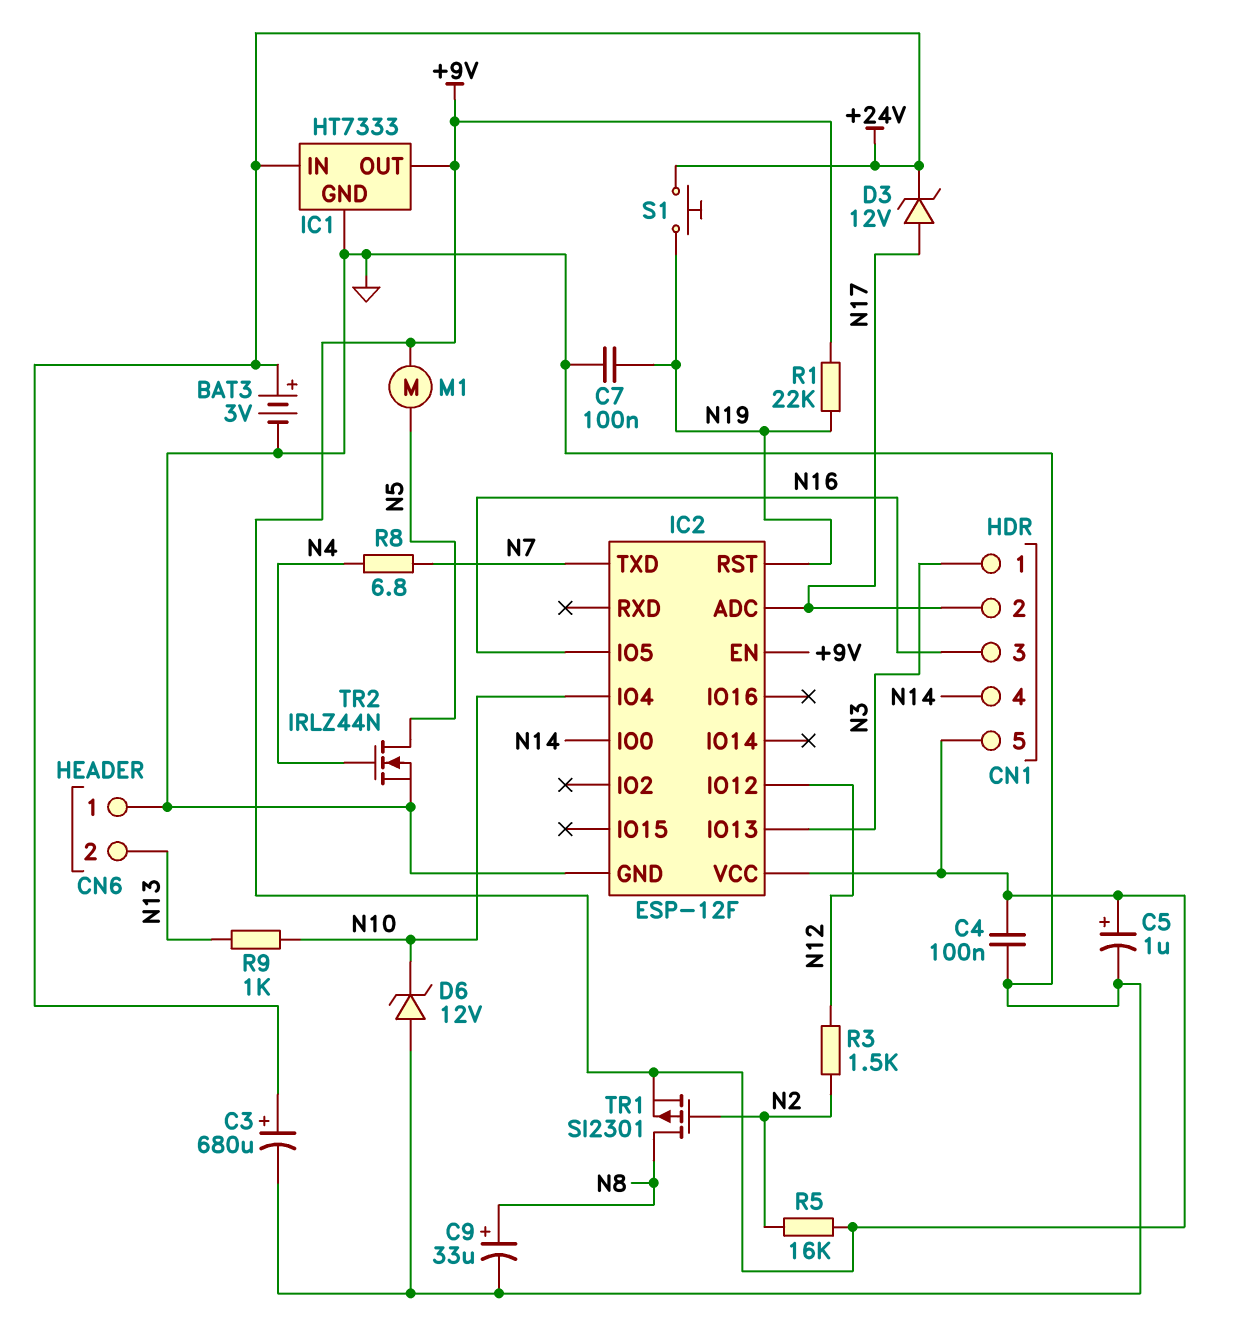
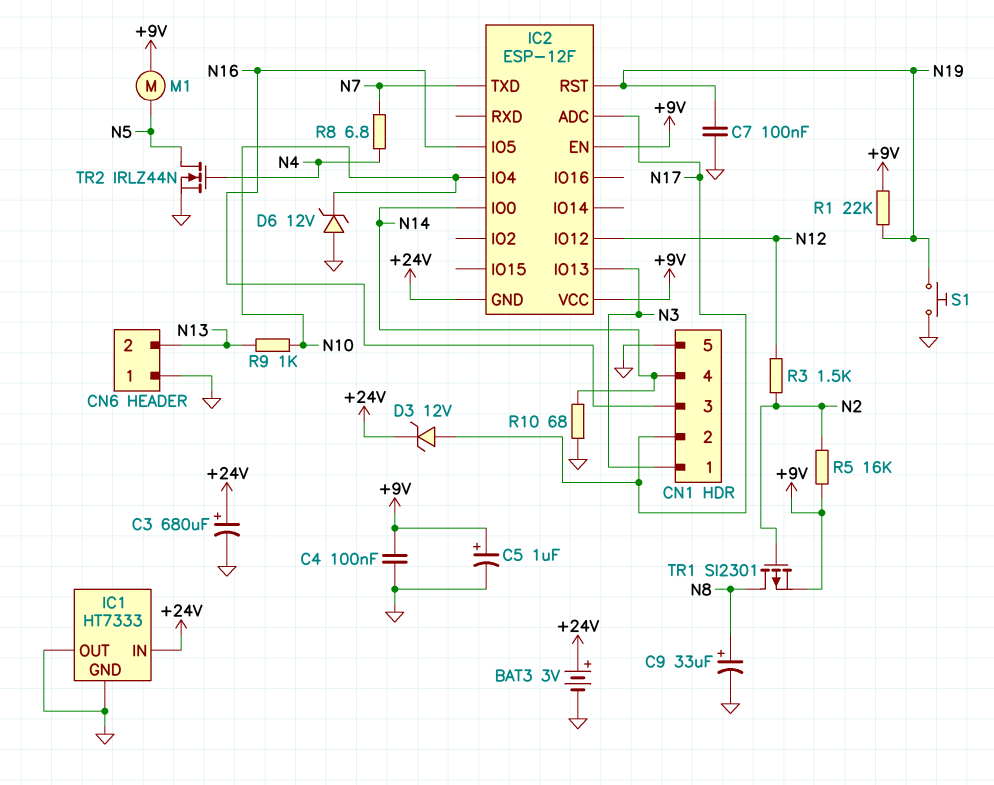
CN1 pin 5: +9V -> GND
IC1 pin OUT: +9V -> GND
IC2 pin GND: GND -> +24V
R10: none -> 68 (GND, N14)
S1: button (+24V, N19) -> button (GND, N19)

